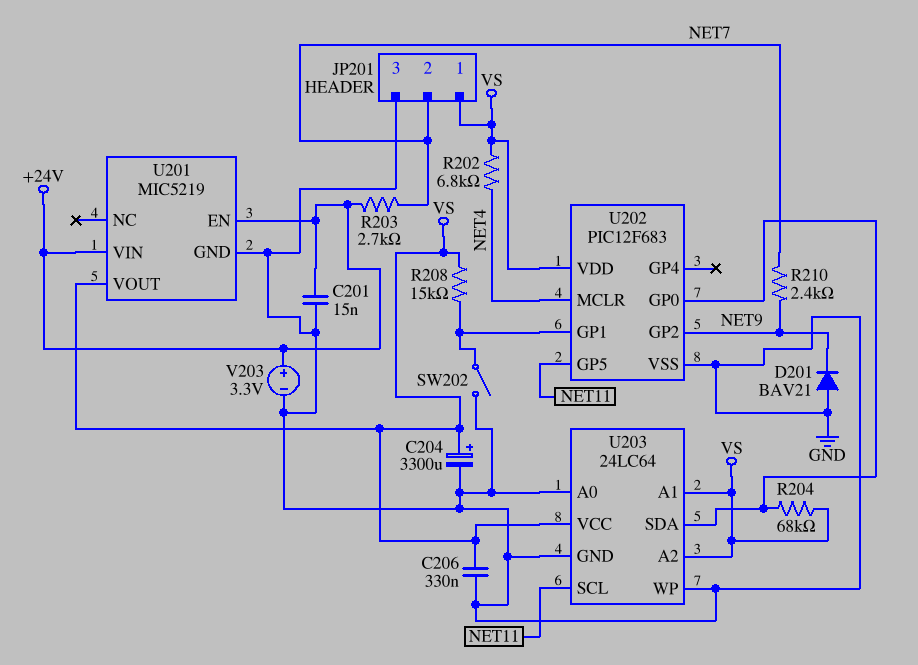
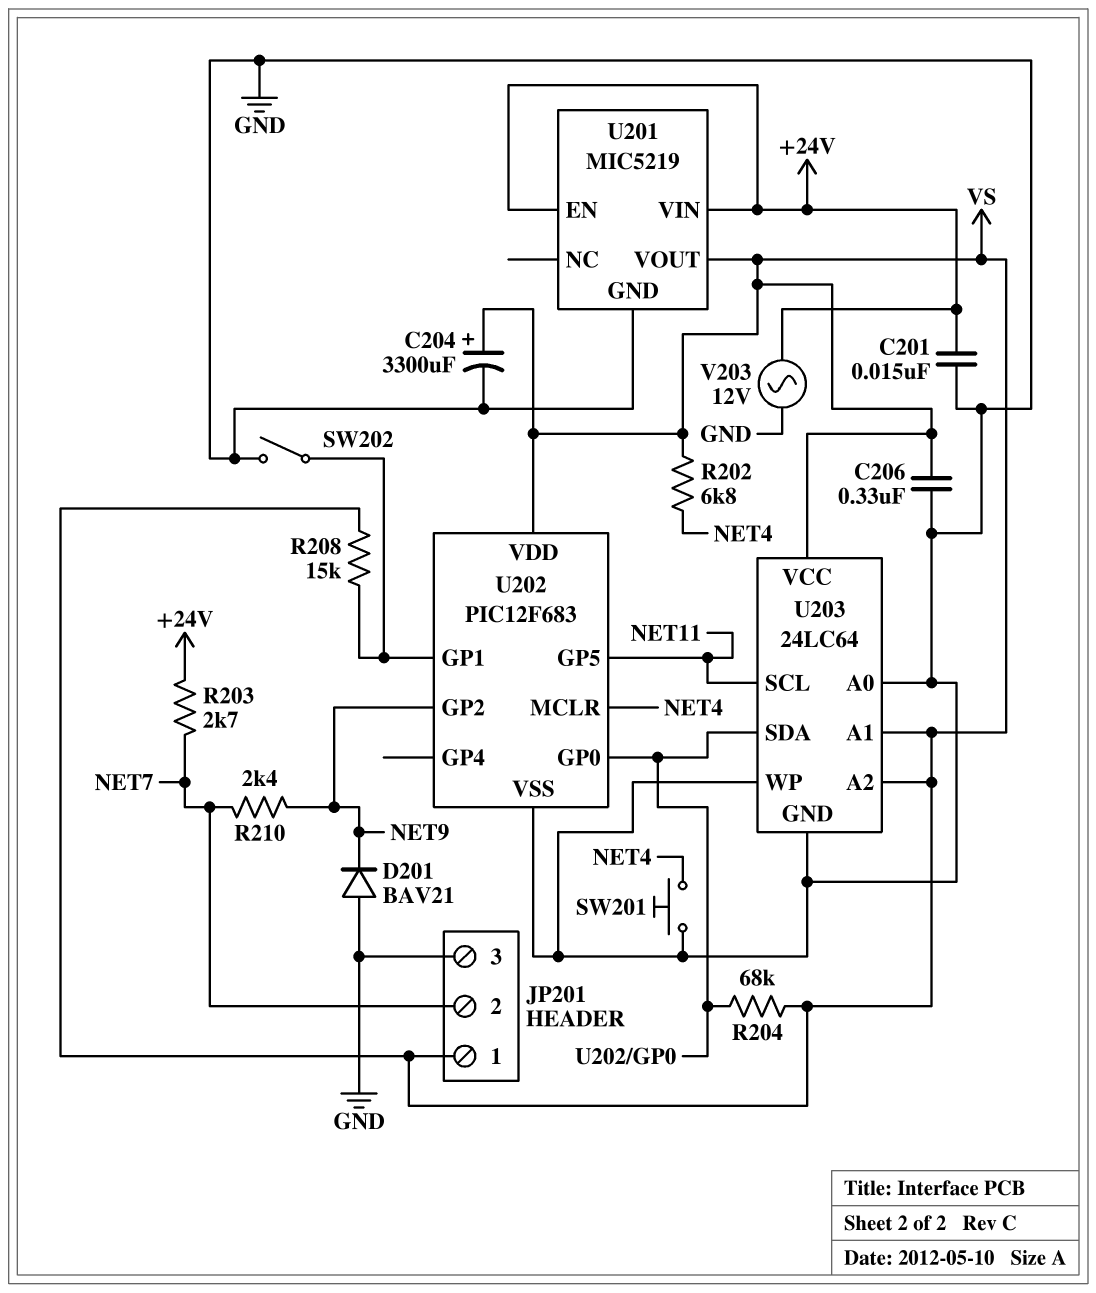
SW201: none -> button (GND, NET4)
V203: 3.3V (plus +24V, minus GND) -> AC 12V (+24V, GND)

